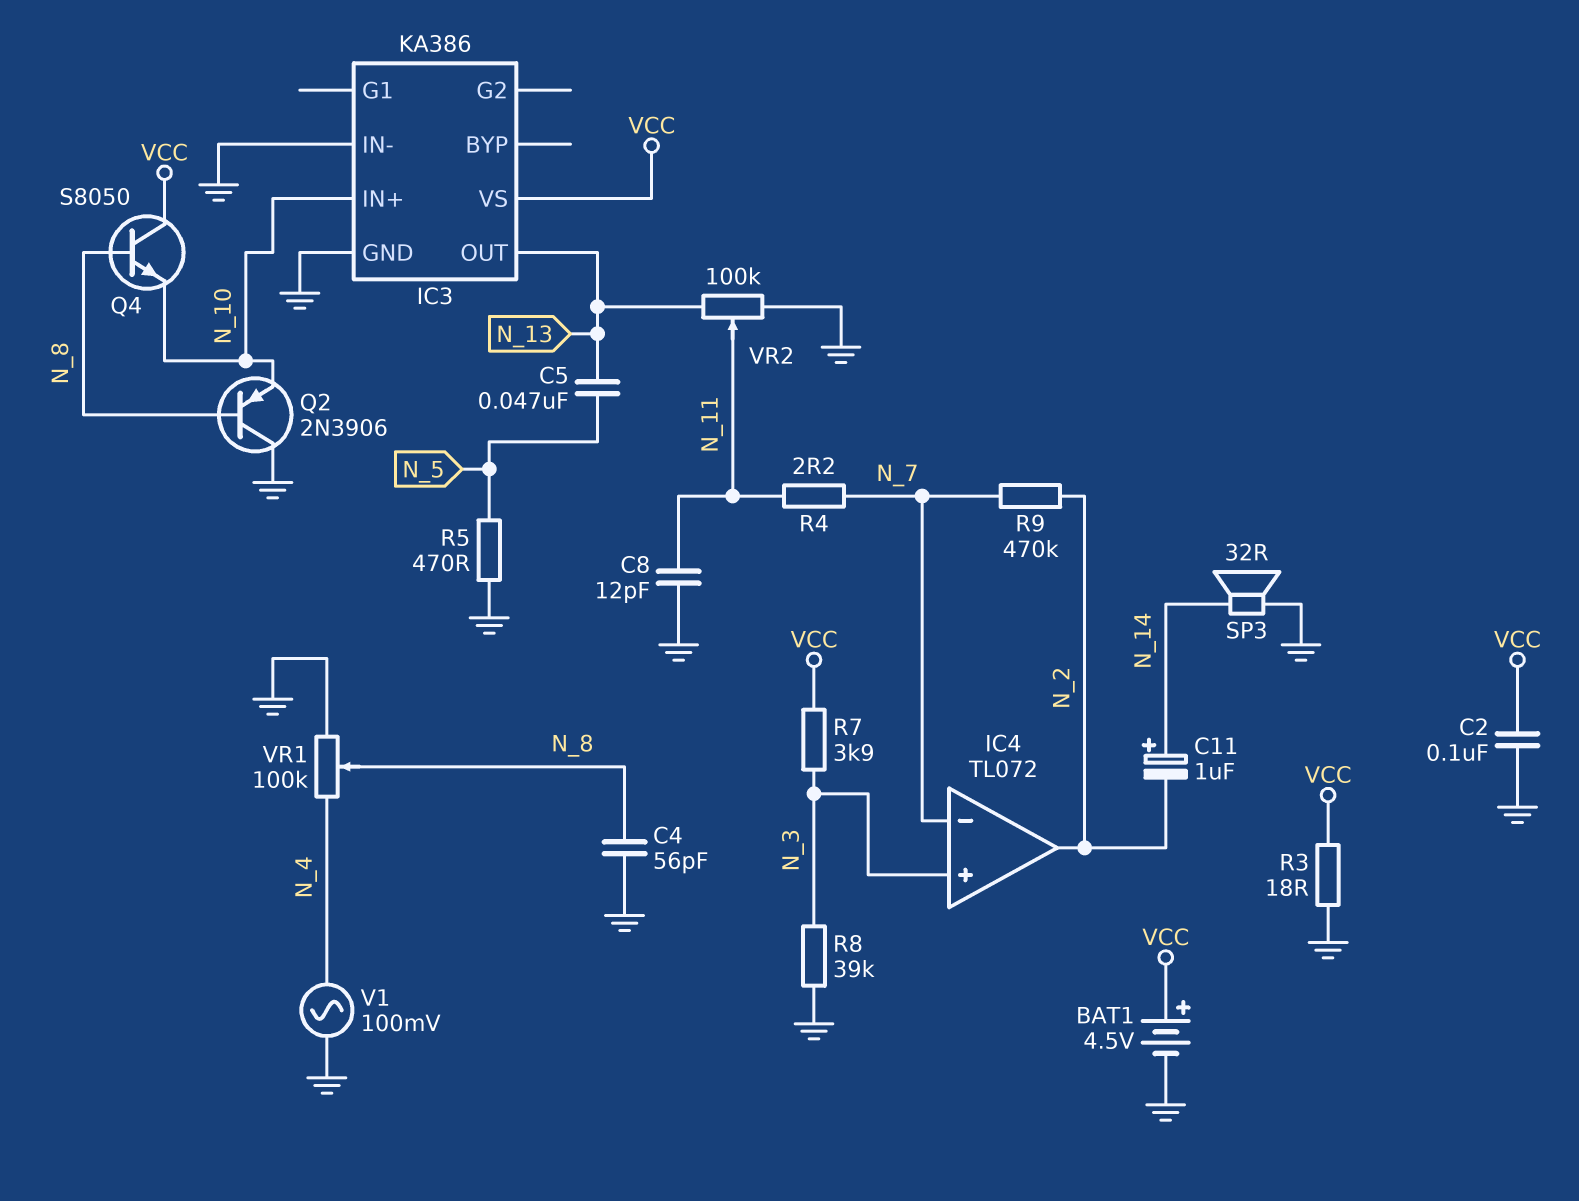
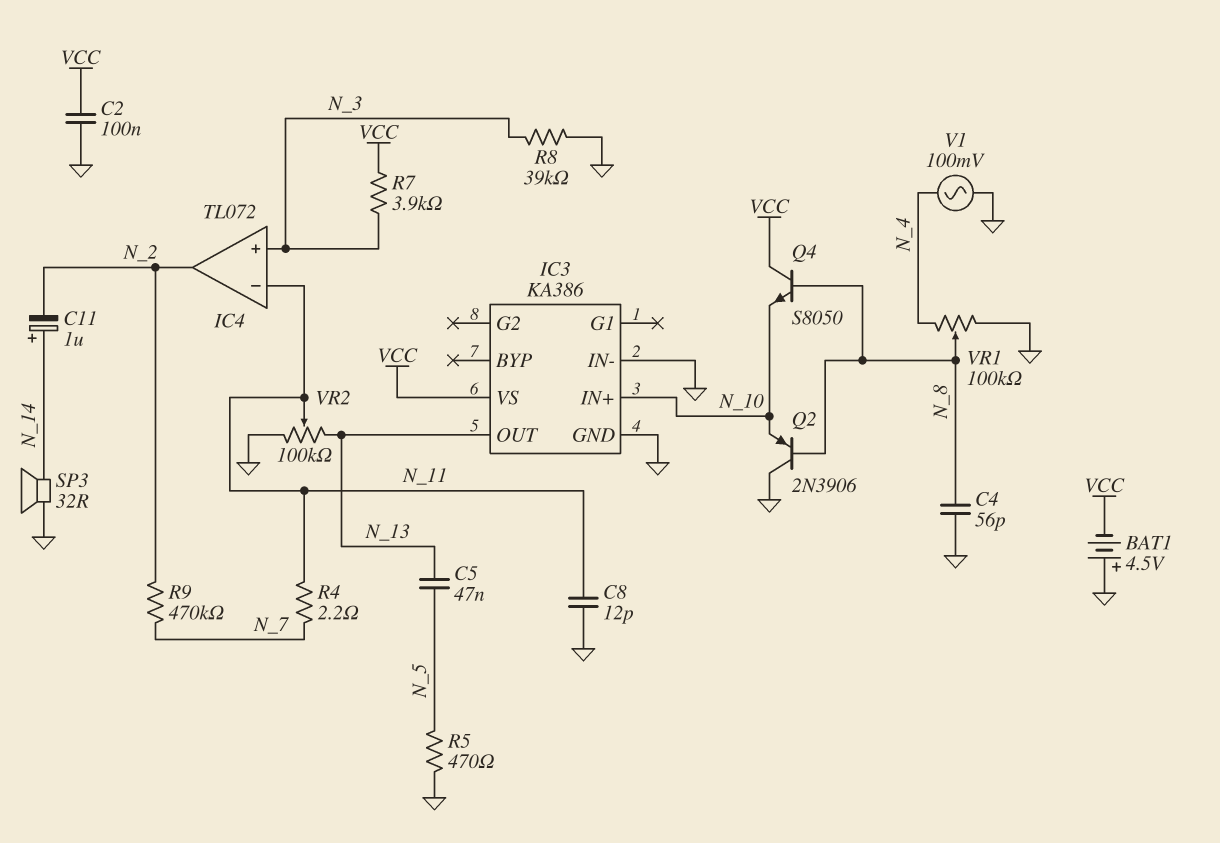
BAT1: 4.5V (plus VCC, minus GND) -> 4.5V (plus GND, minus VCC)
IC4 pin in-: N_7 -> N_11
R3: 18 (GND, VCC) -> none

